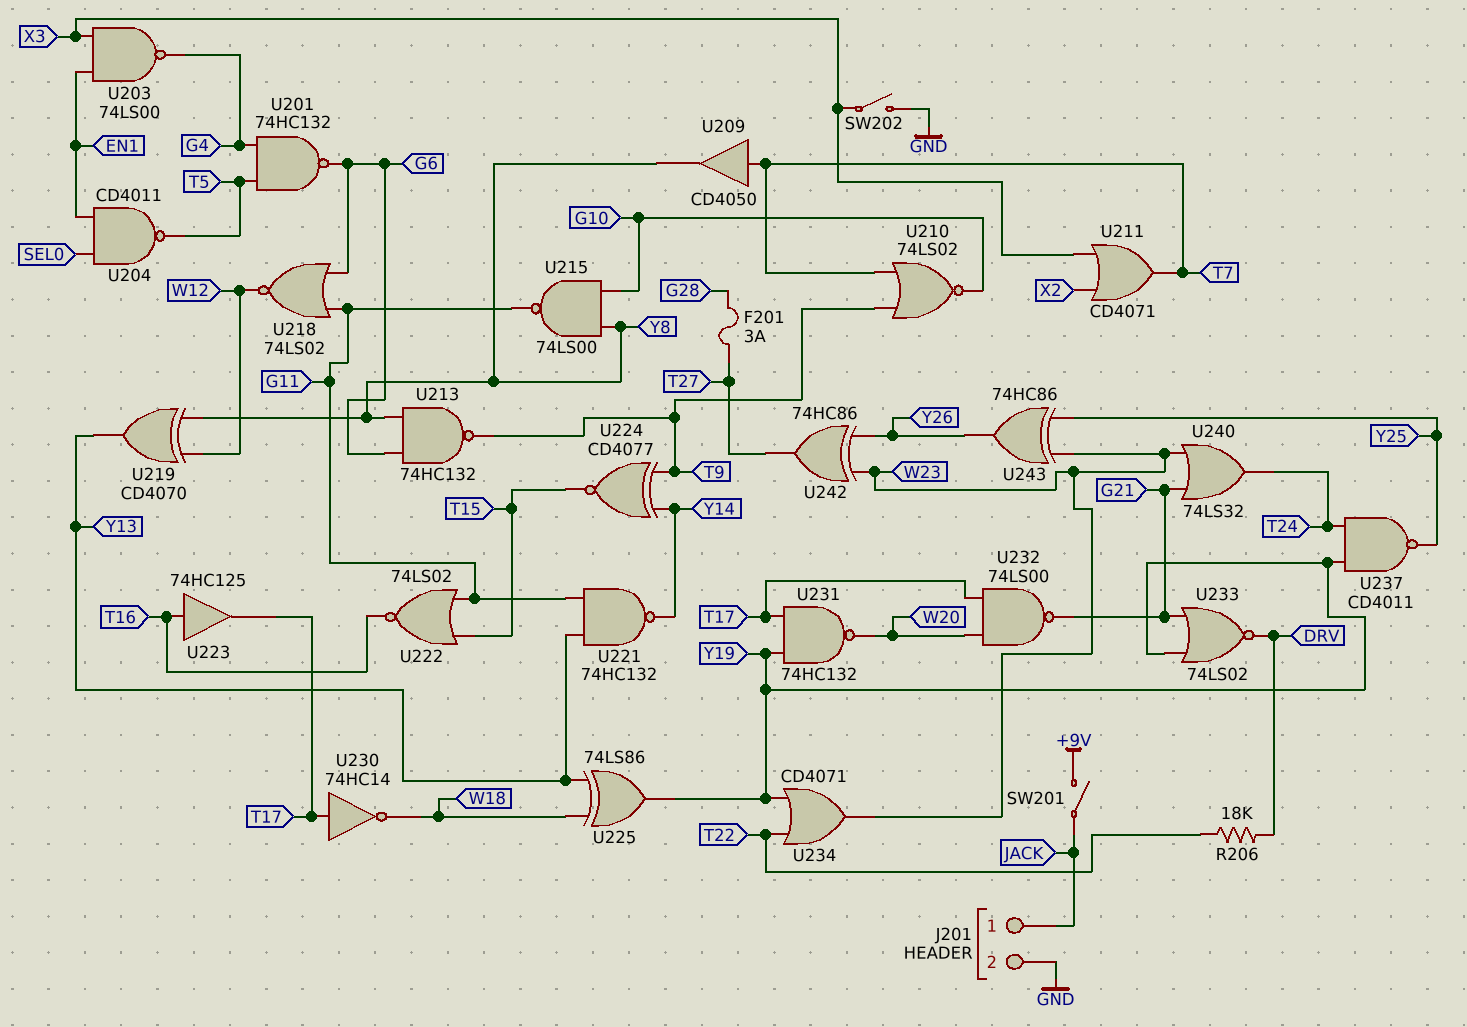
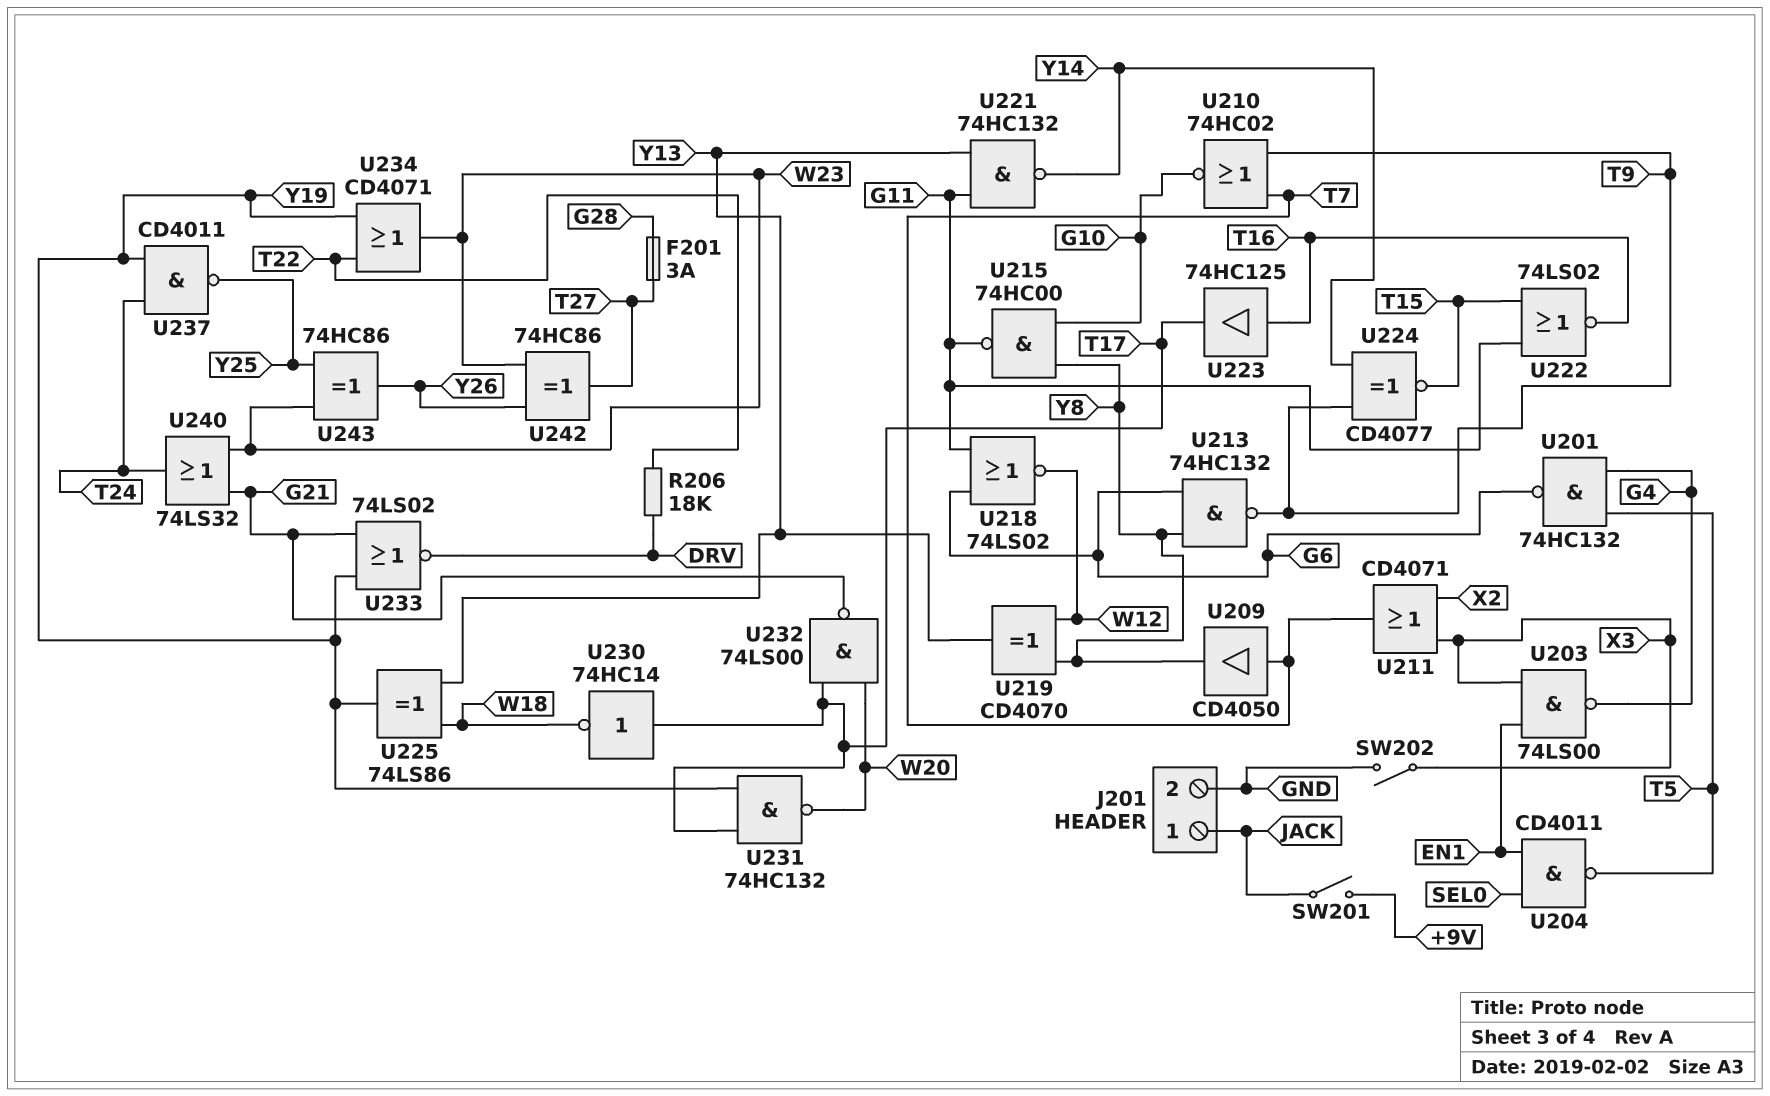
U210: NOR 74LS02 (in T7, in T9, out G10) -> NOR 74HC02 (in T7, in T9, out G10)
U215: NAND 74LS00 (in G10, in Y8, out G11) -> NAND 74HC00 (in G10, in Y8, out G11)

